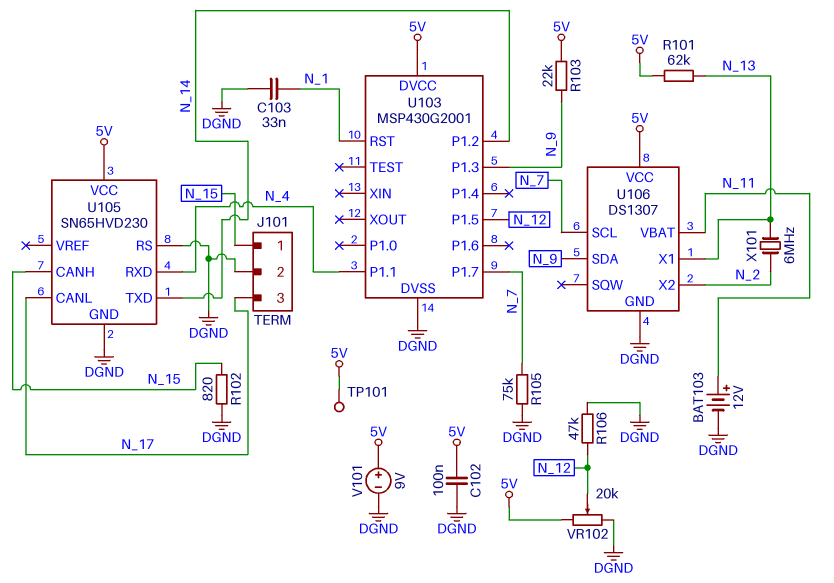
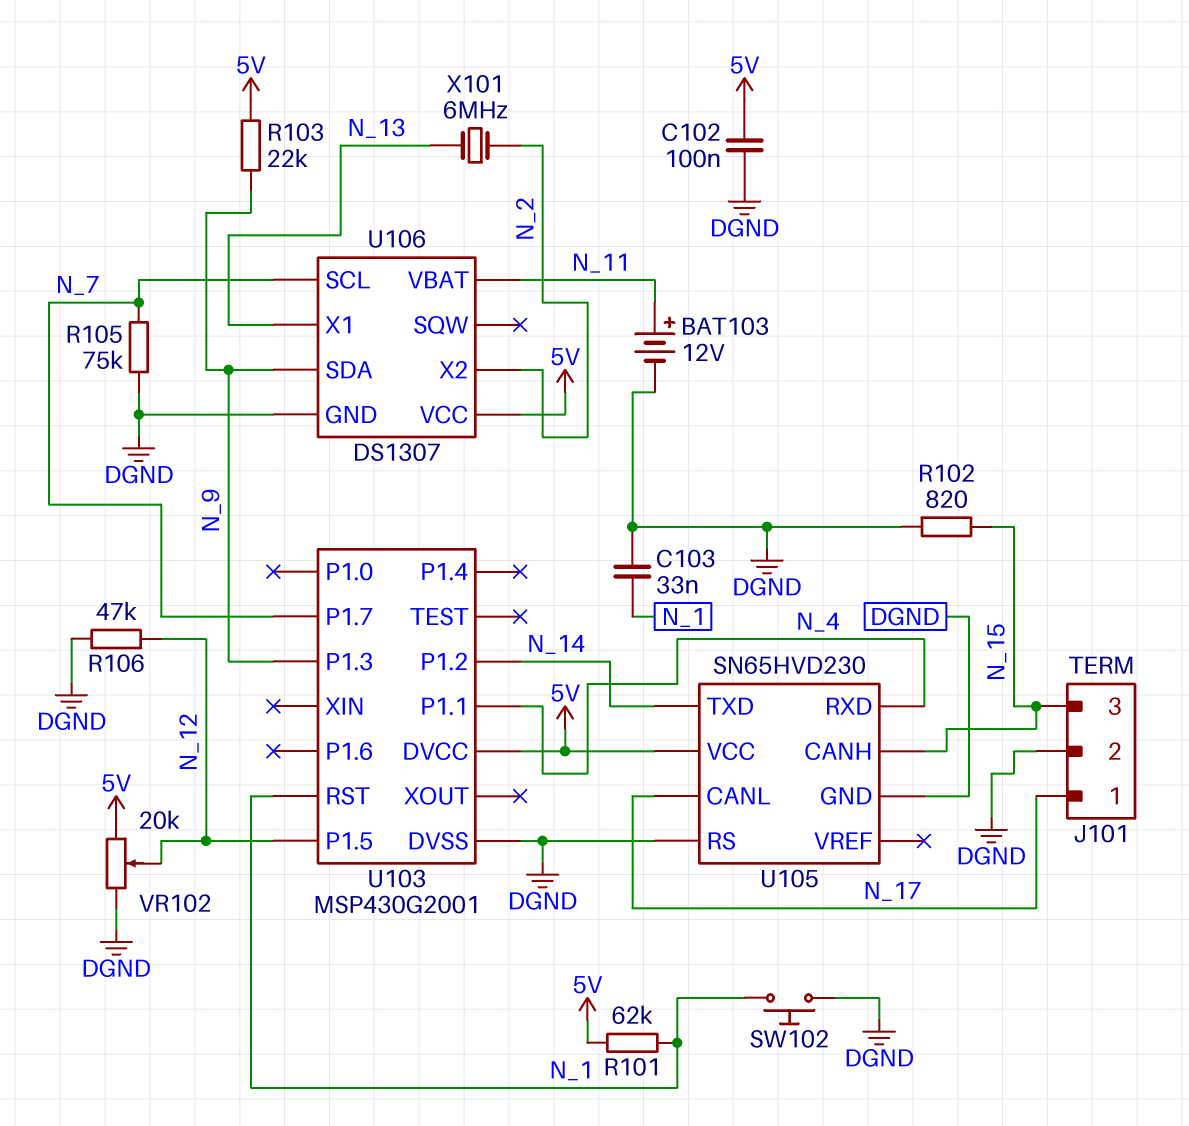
J101 pin 1: N_15 -> N_17
J101 pin 3: N_17 -> N_15
R101: 62k (5V, N_13) -> 62k (5V, N_1)
SW102: none -> button (DGND, N_1)
TP101: test point (5V) -> none
V101: 9V (plus 5V, minus DGND) -> none

